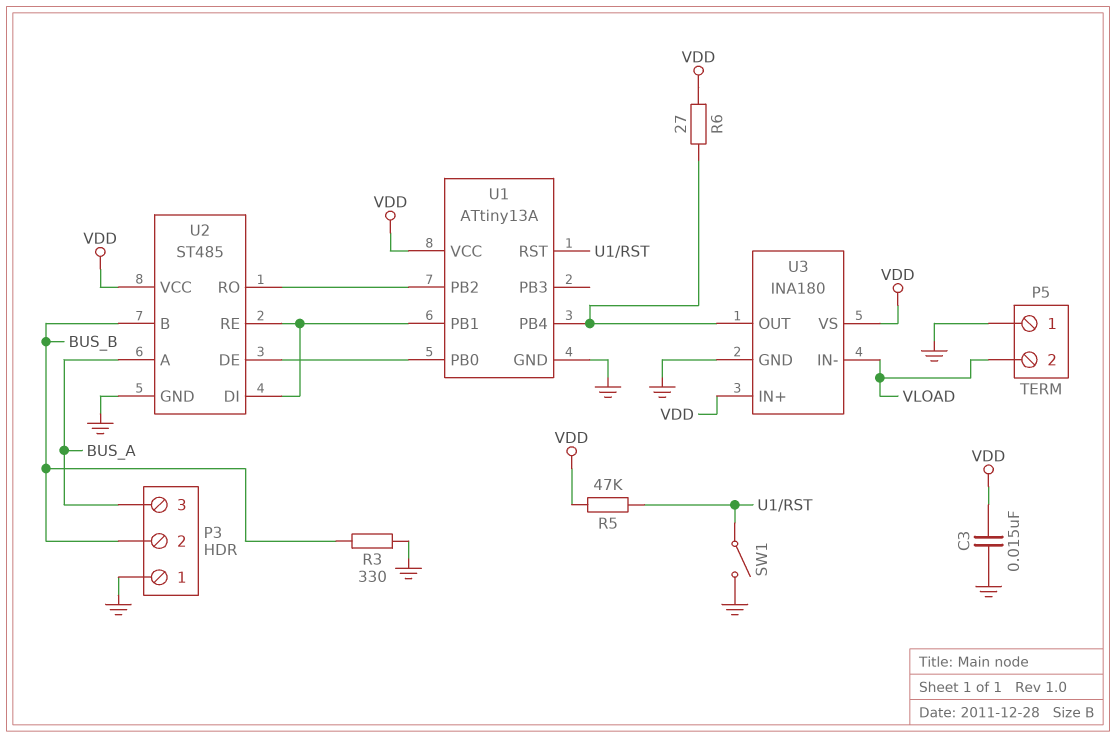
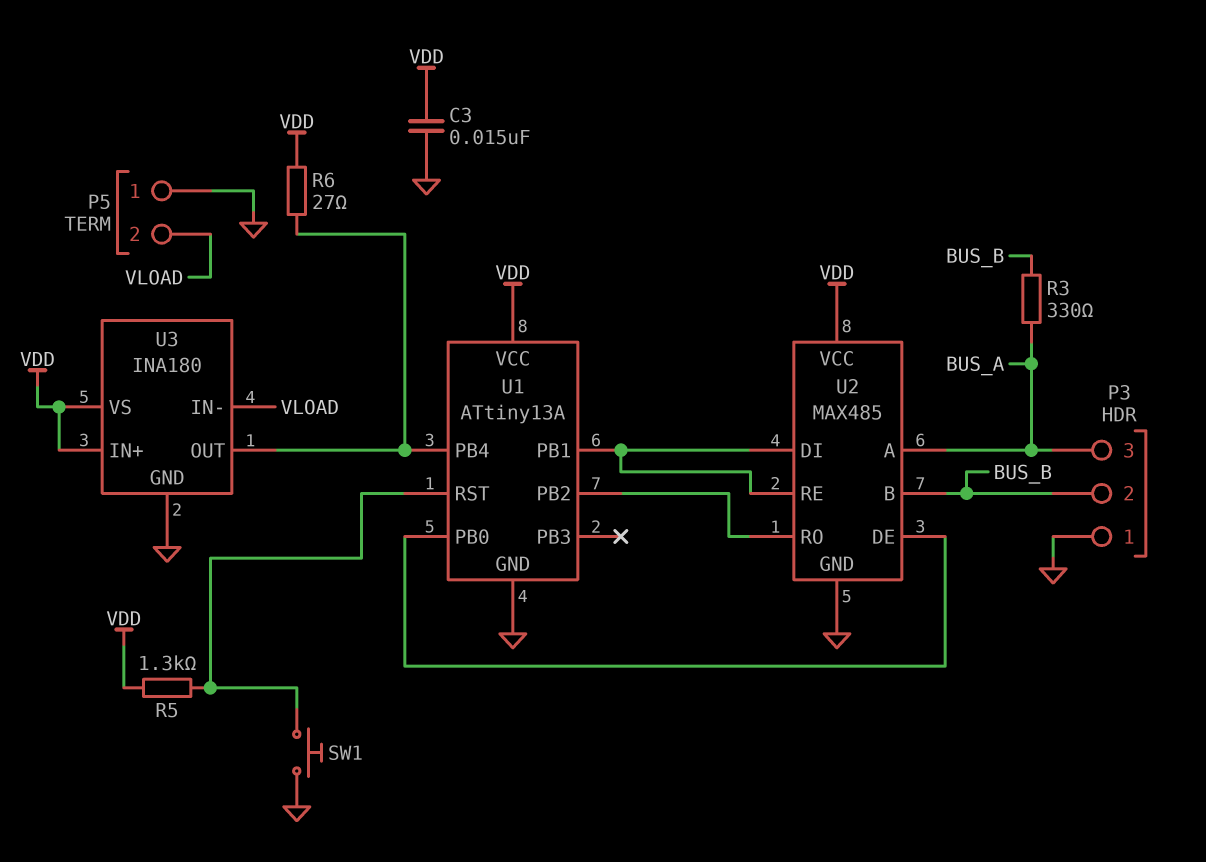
R3: 330 (BUS_B, GND) -> 330 (BUS_A, BUS_B)
R5: 47k (U1/RST, VDD) -> 1.3k (U1/RST, VDD)
SW1: switch (GND, U1/RST) -> button (GND, U1/RST)
U2: ST485 -> MAX485

